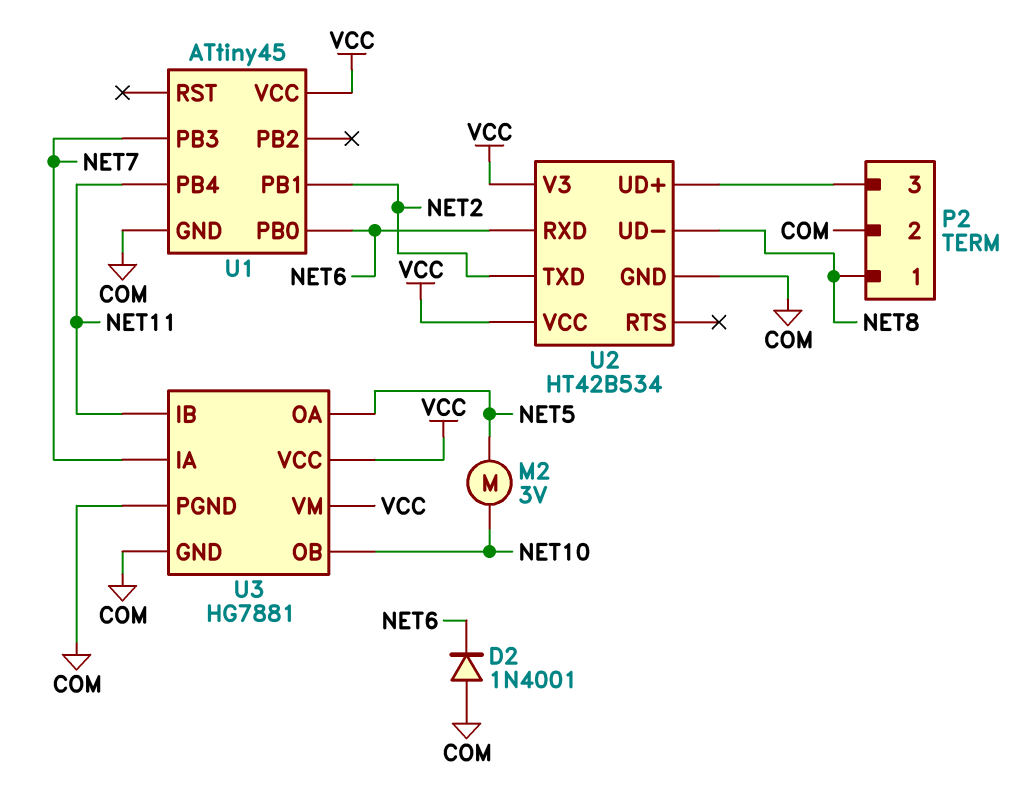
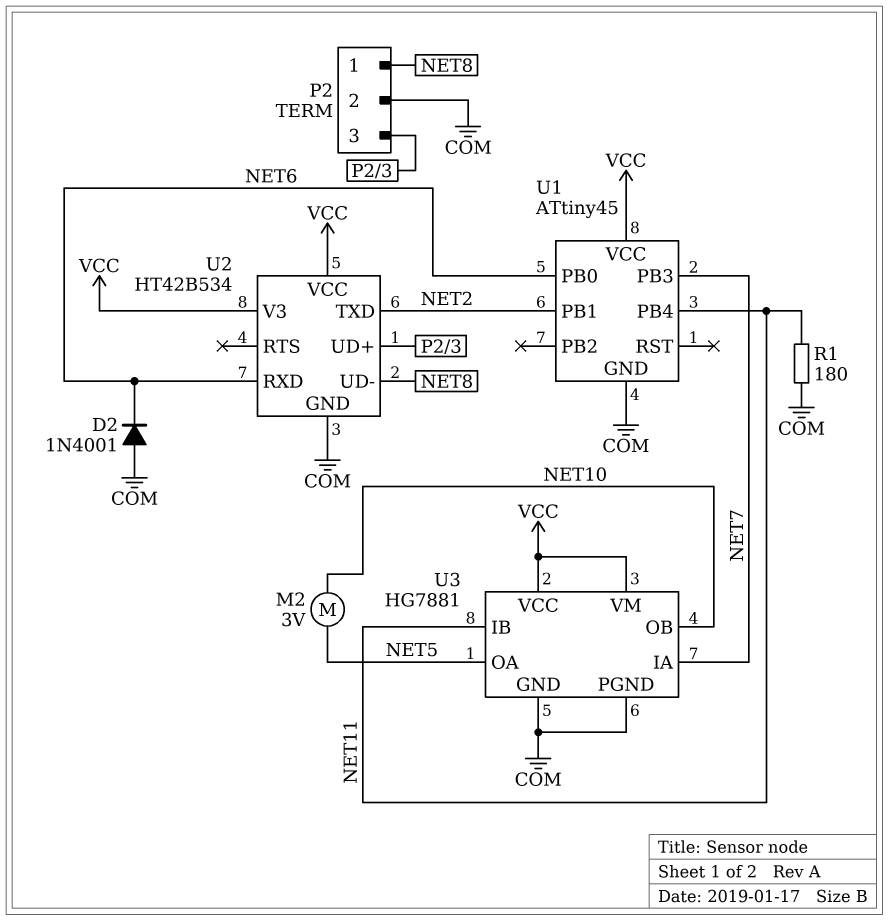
R1: none -> 180 (COM, NET11)

